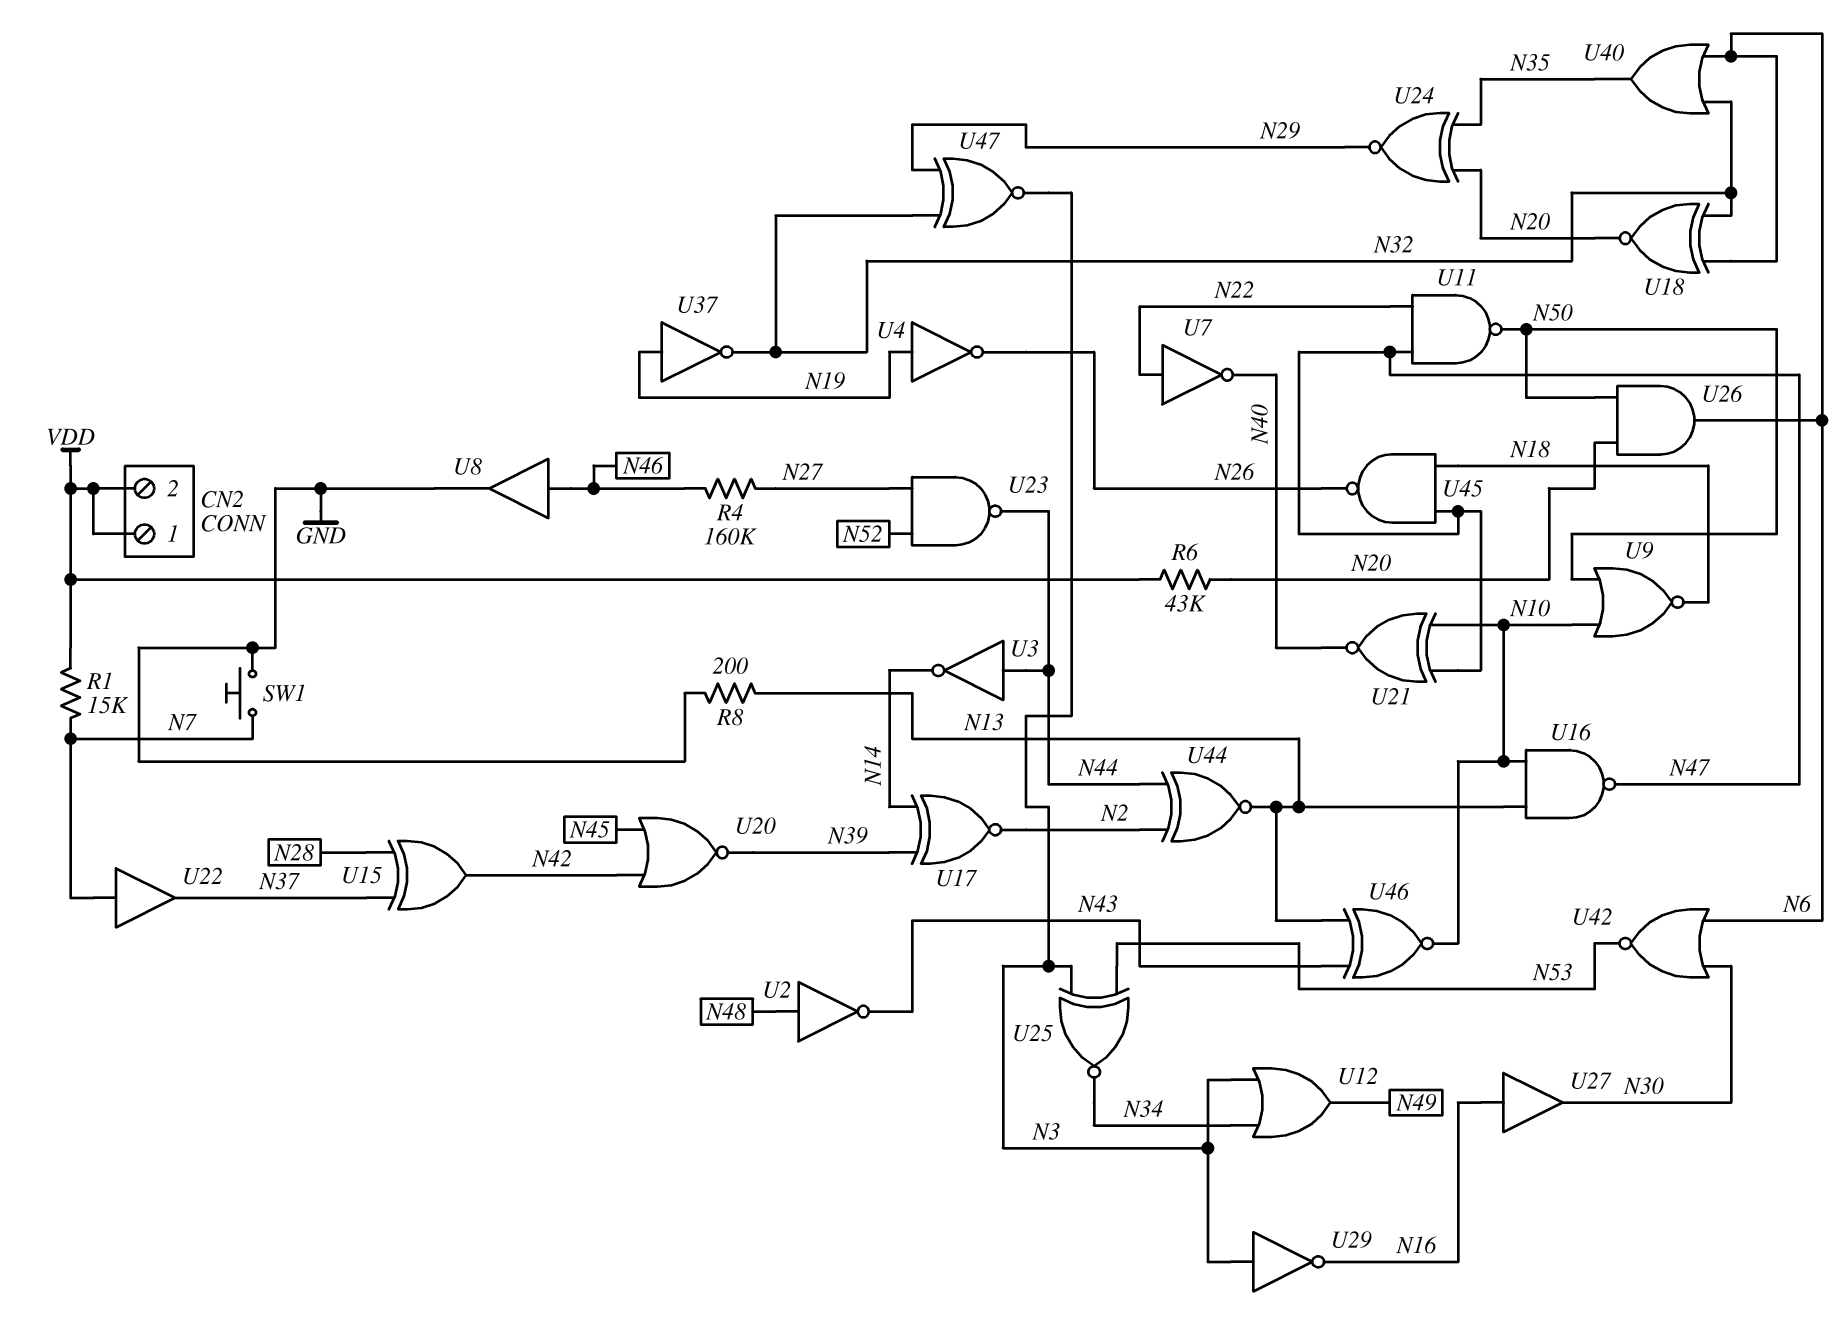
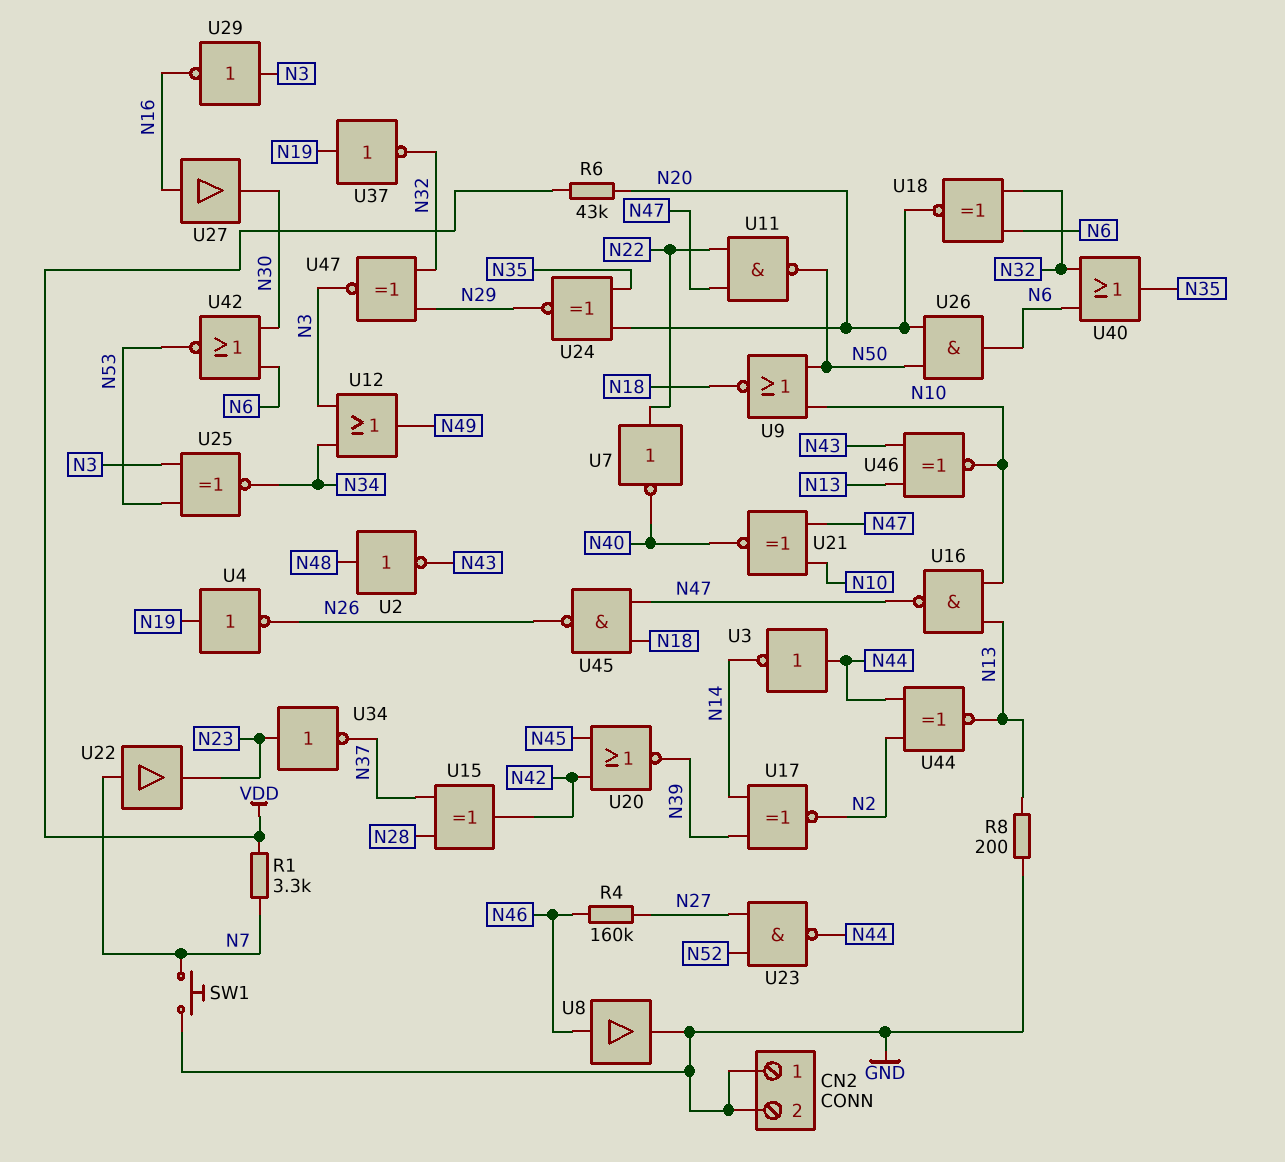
CN2 pin 1: VDD -> GND
CN2 pin 2: VDD -> GND
R1: 15k (N7, VDD) -> 3.3k (N7, VDD)
U22: buffer (in N7, out N37) -> buffer (in N7, out N23)
U34: none -> NOT (in N23, out N37)

